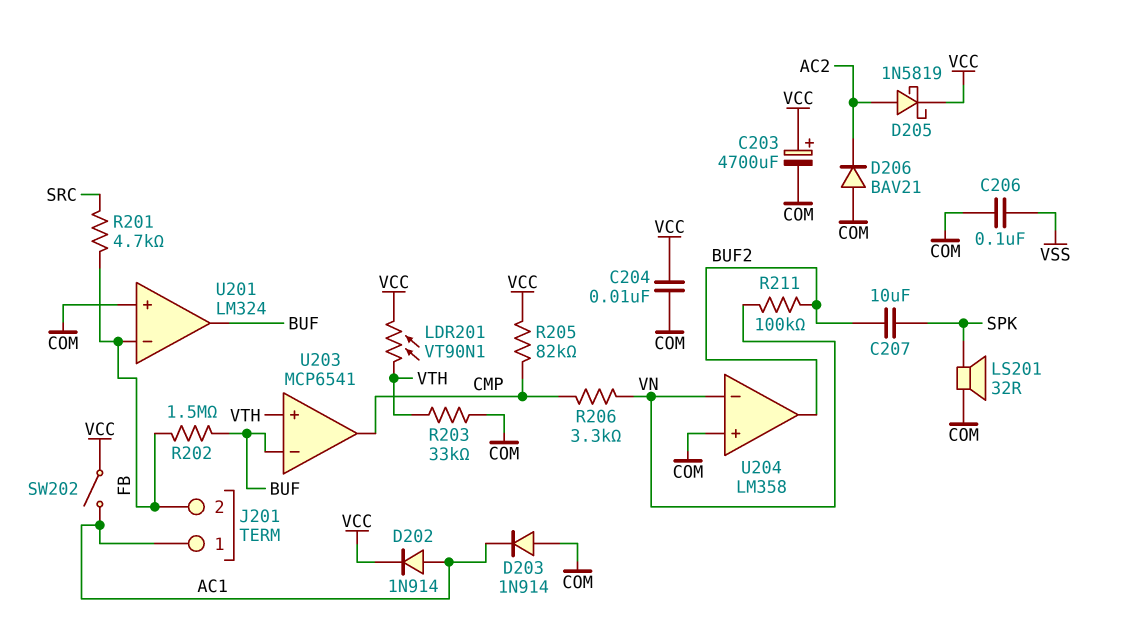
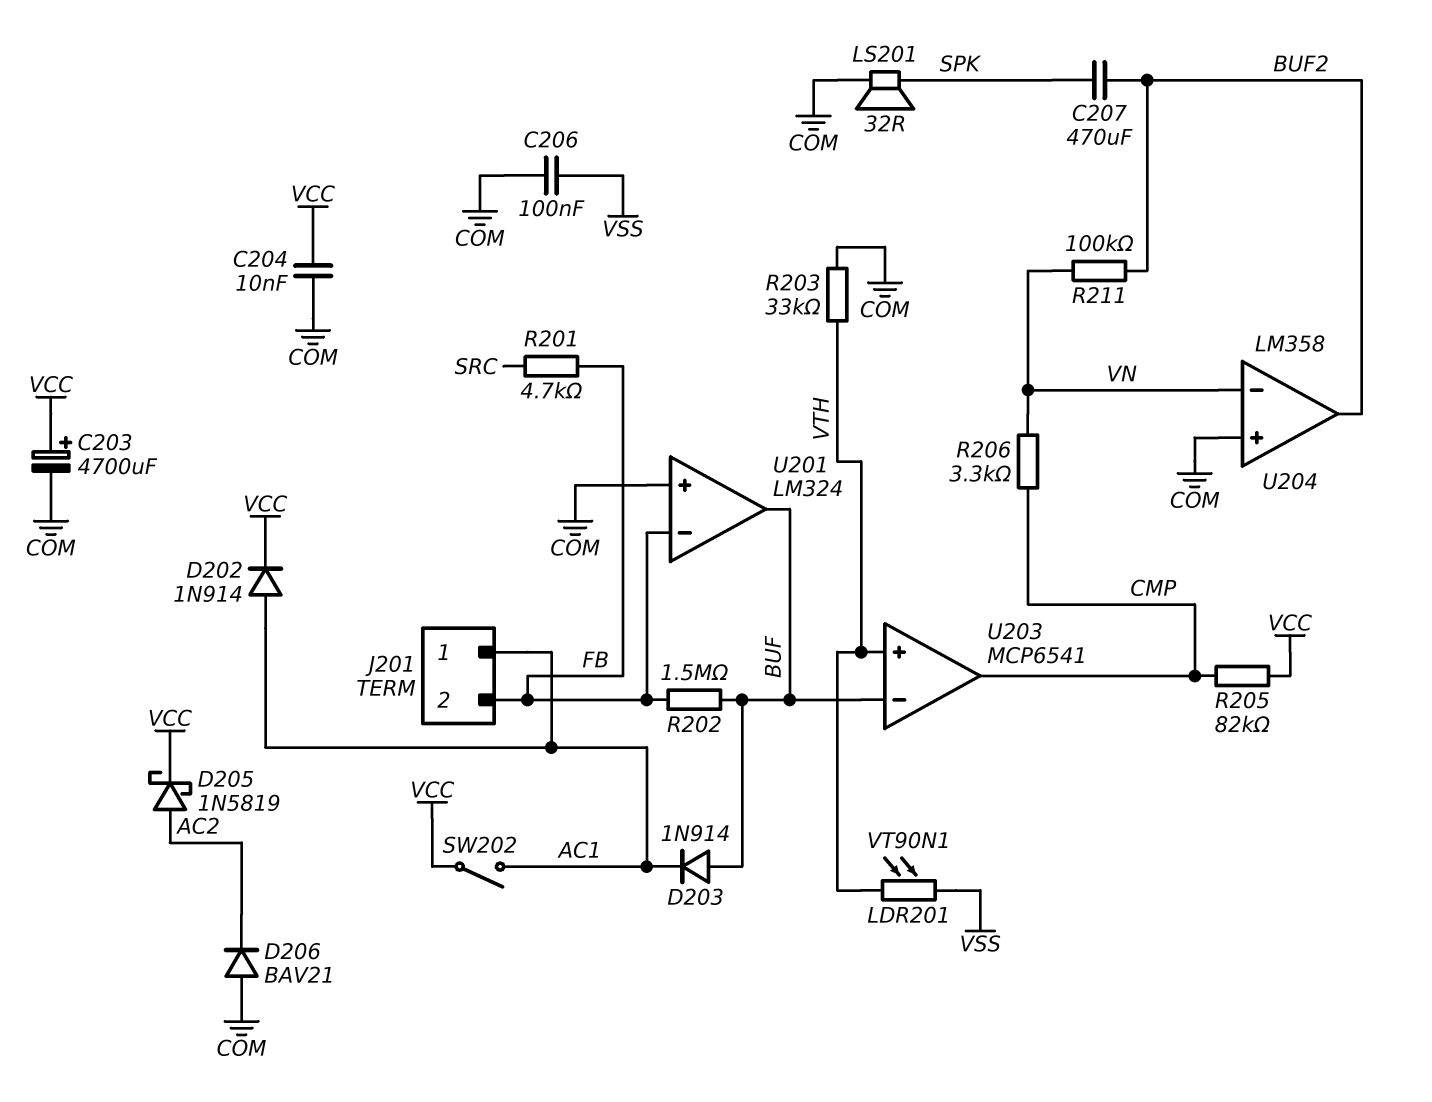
C207: 10uF (BUF2, SPK) -> 470uF (BUF2, SPK)
D203: diode 1N914 (A COM, K AC1) -> diode 1N914 (A BUF, K AC1)
LDR201: VT90N1 (VCC, VTH) -> VT90N1 (VSS, VTH)

